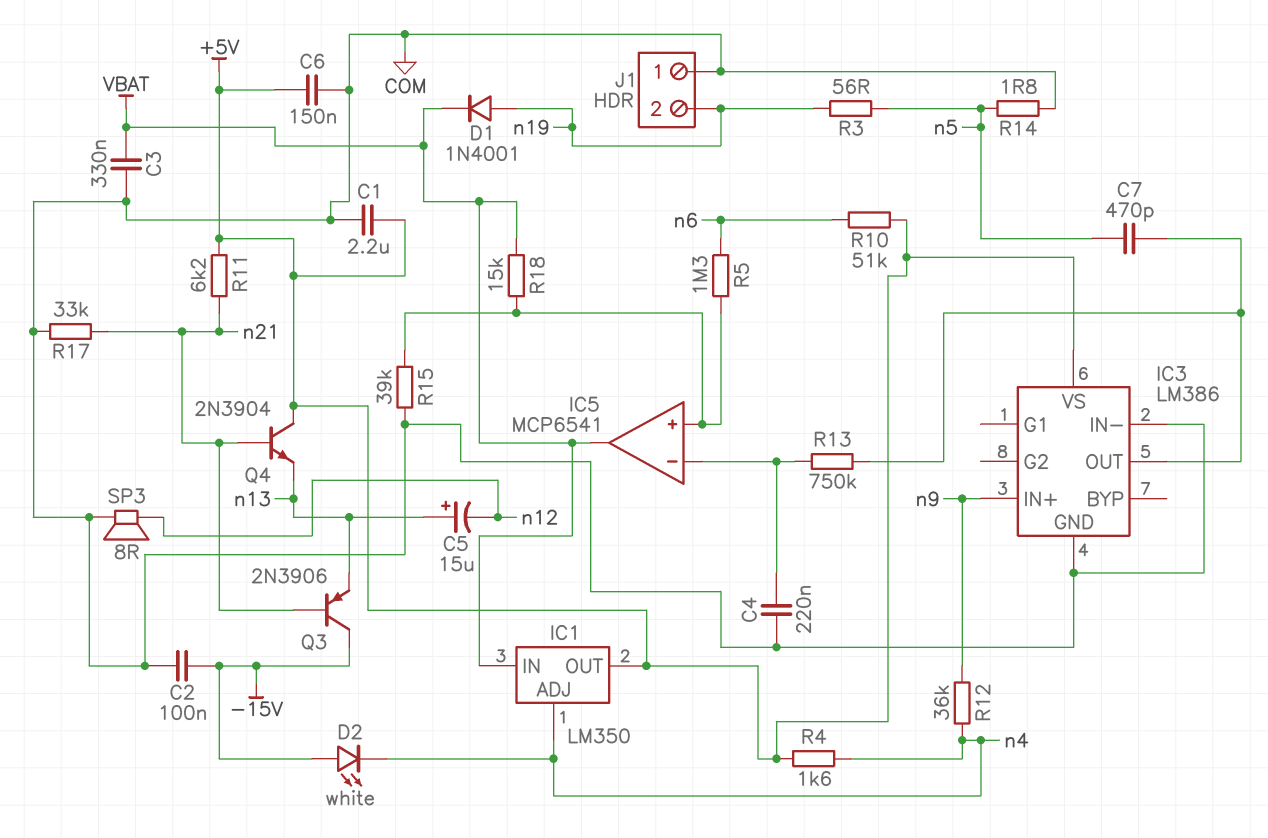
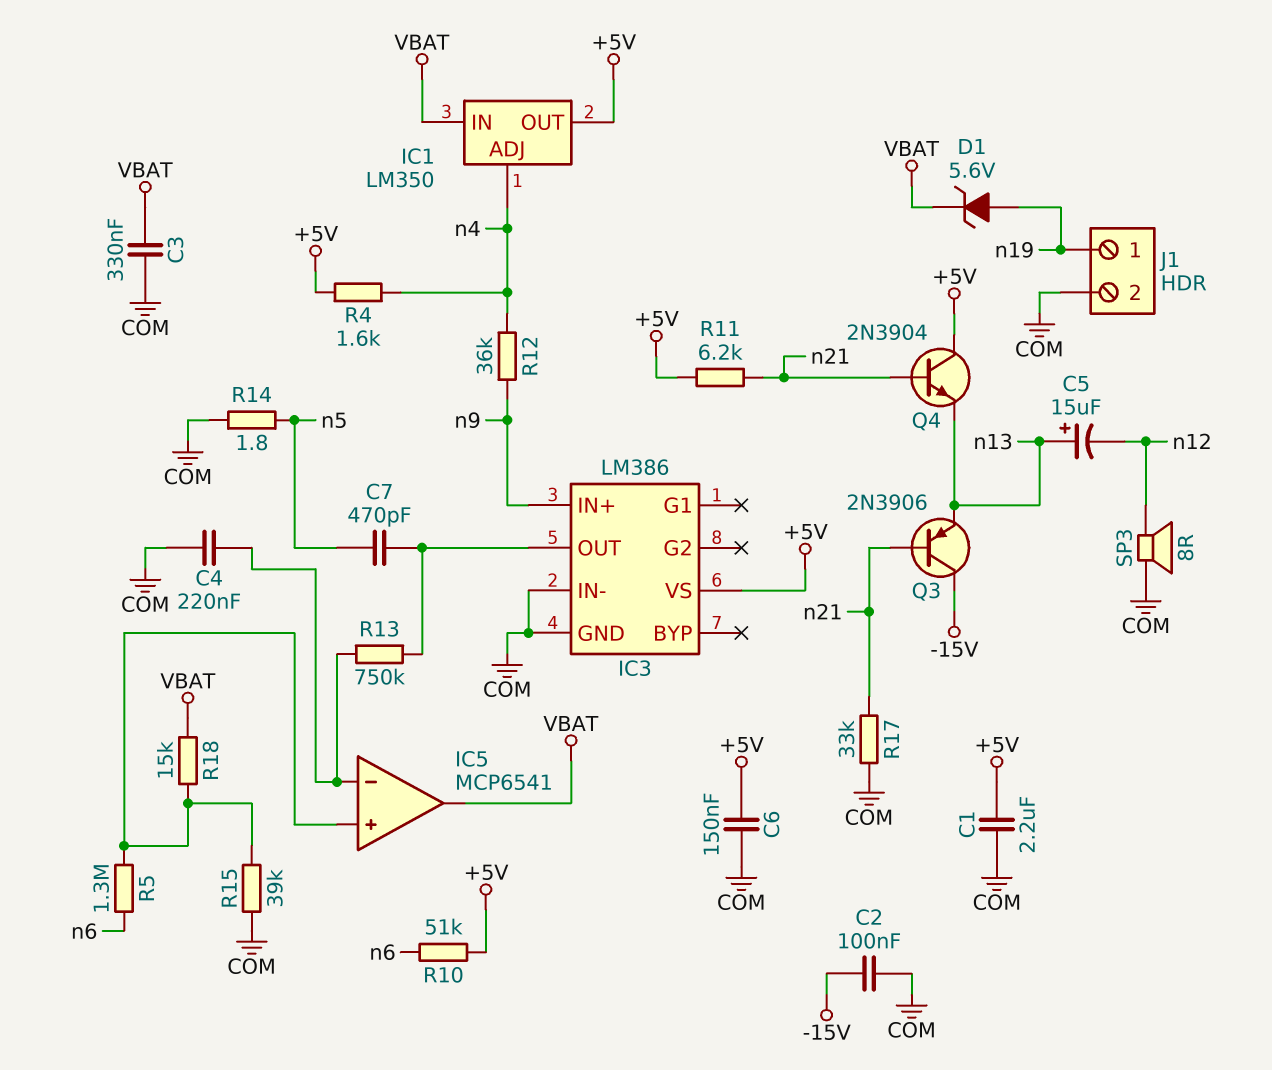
D1: diode 1N4001 (A n19, K VBAT) -> zener 5.6V (A n19, K VBAT)
D2: LED white (A -15V, K n4) -> none
J1 pin 1: COM -> n19
J1 pin 2: n19 -> COM
R3: 56 (n5, n19) -> none

